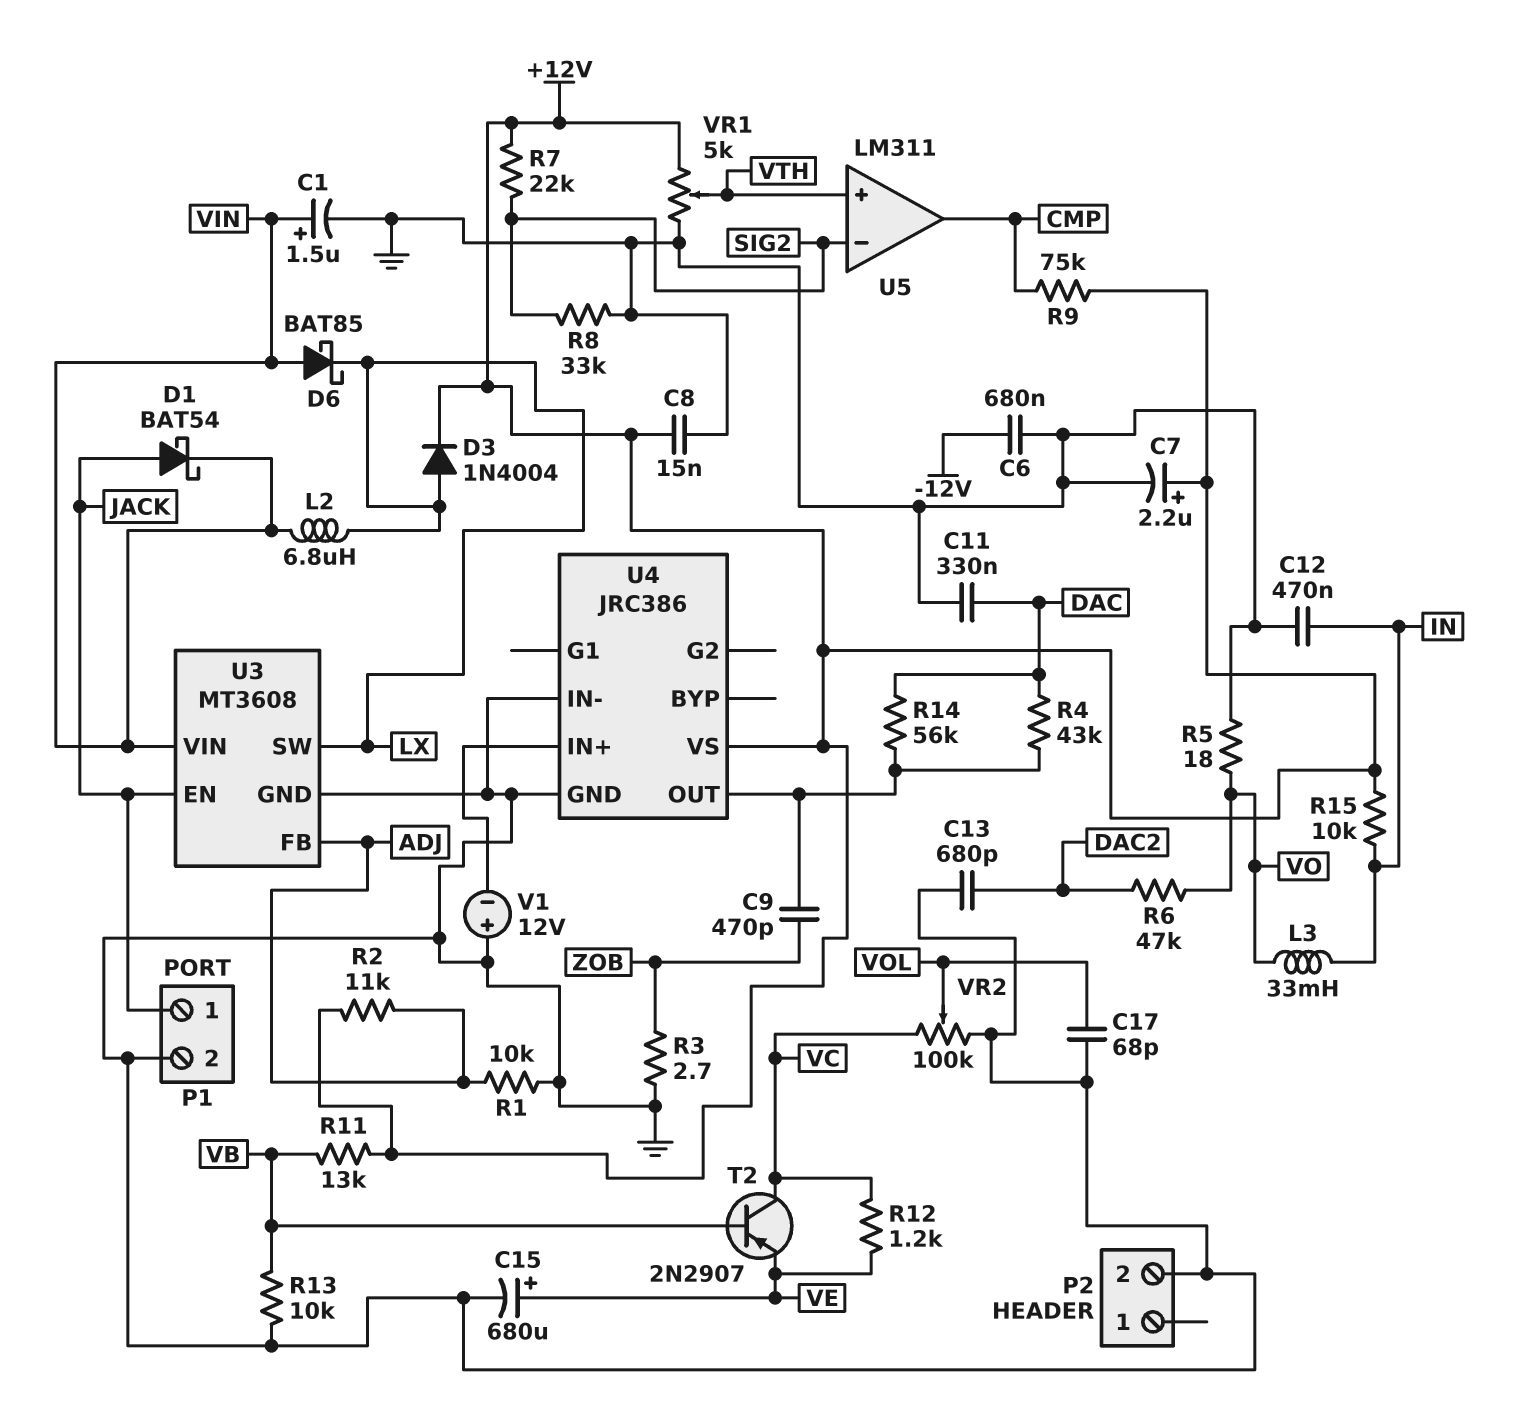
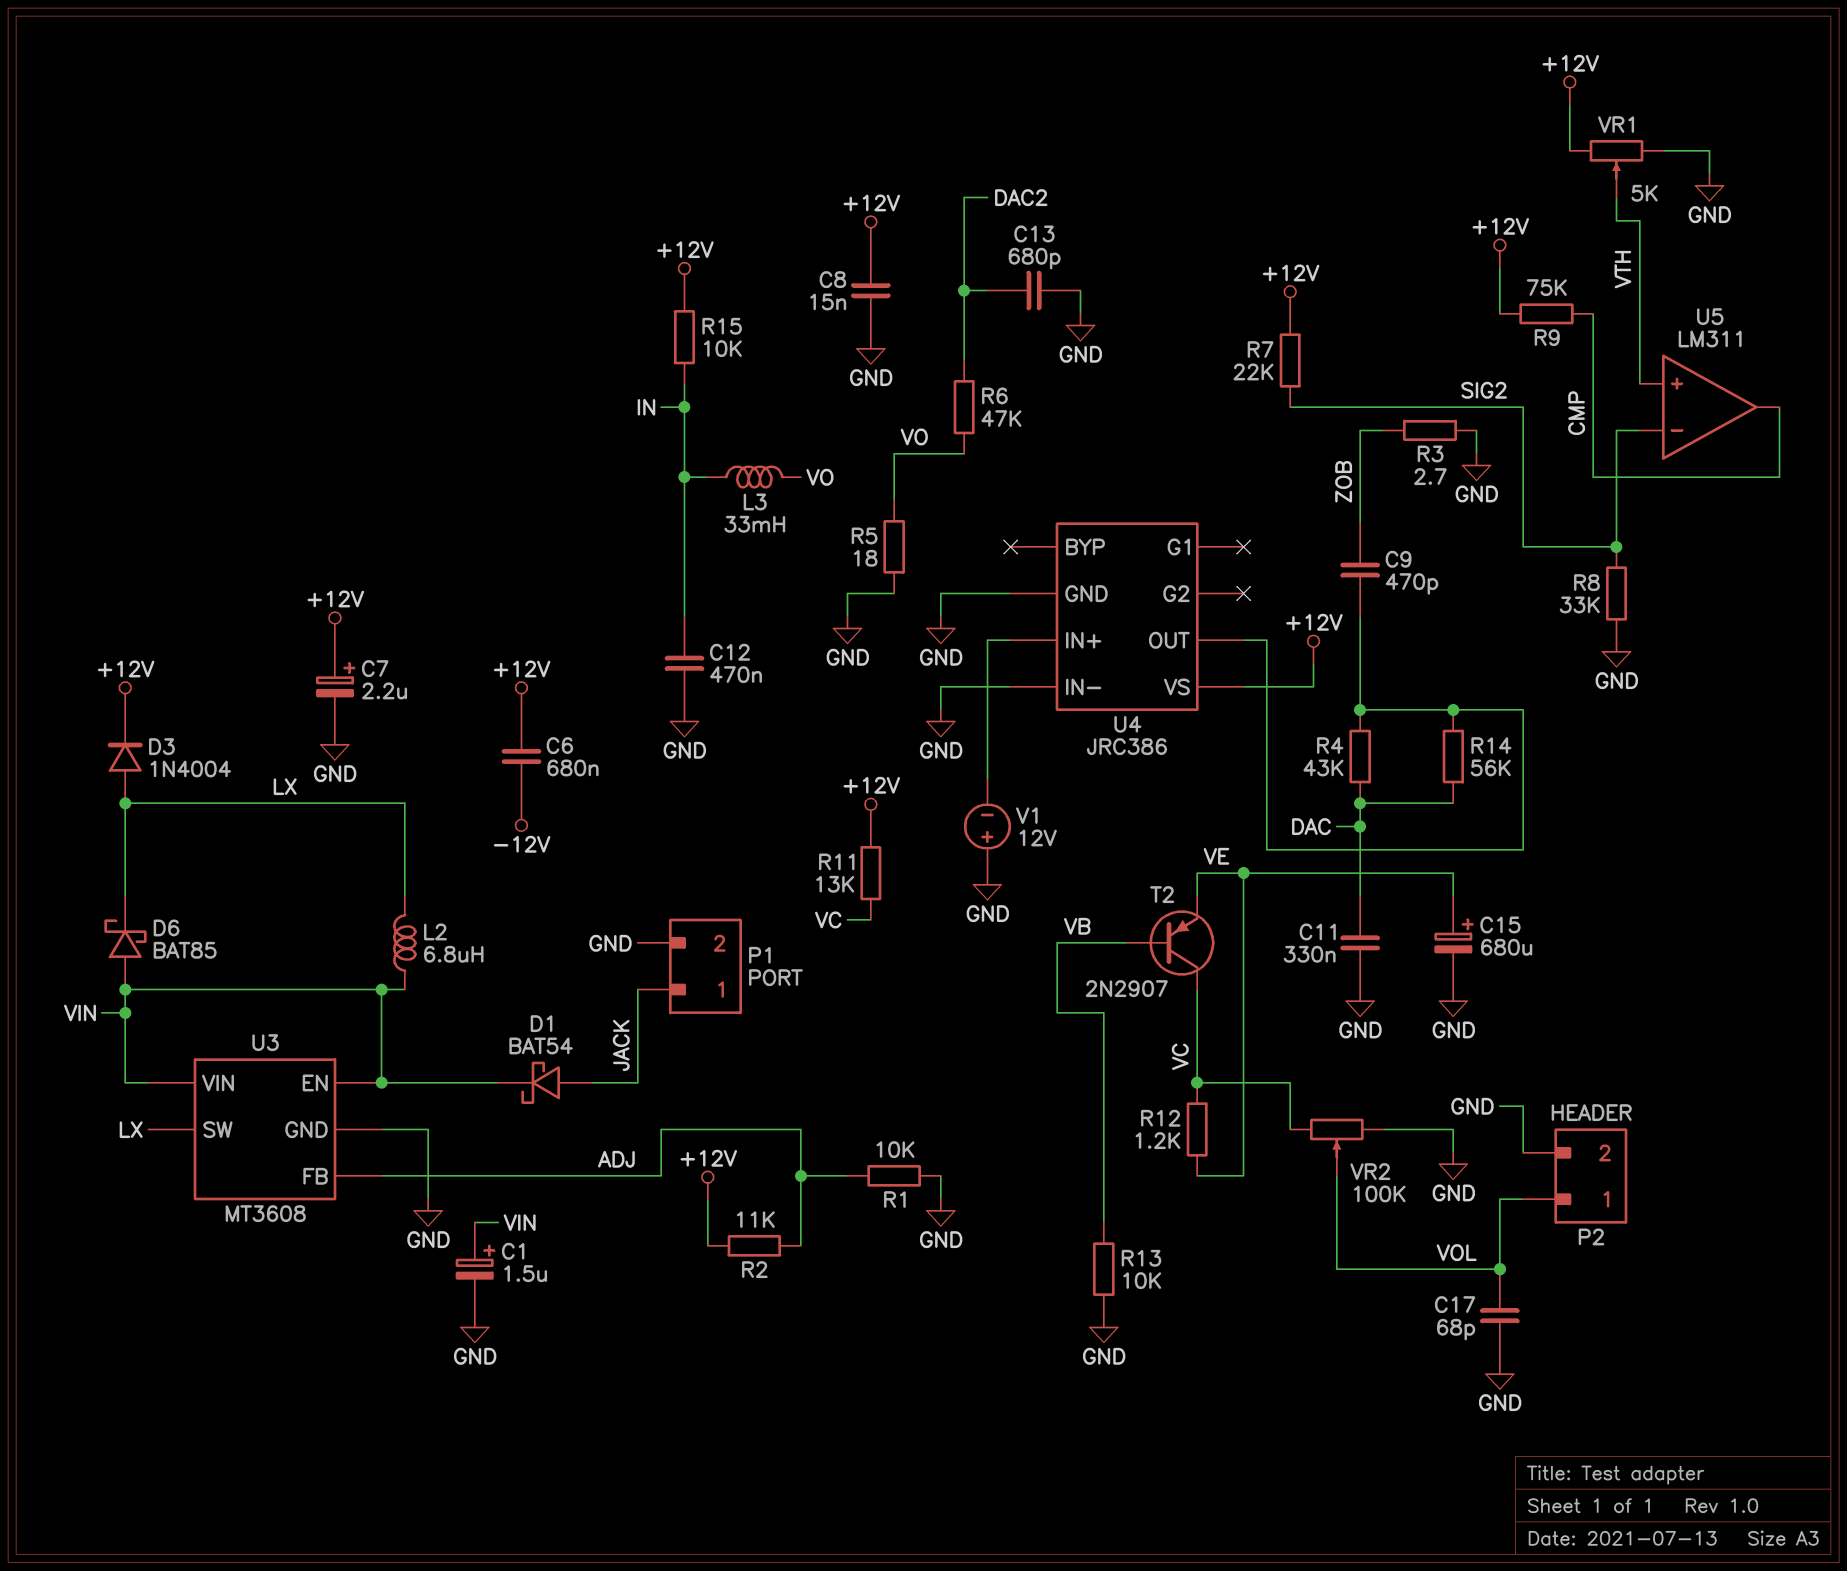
C6: 680nF (-12V, GND) -> 680nF (+12V, -12V)
P2 pin 1: none -> VOL
R11: 13k (+12V, VB) -> 13k (+12V, VC)
U3 pin EN: JACK -> VIN

